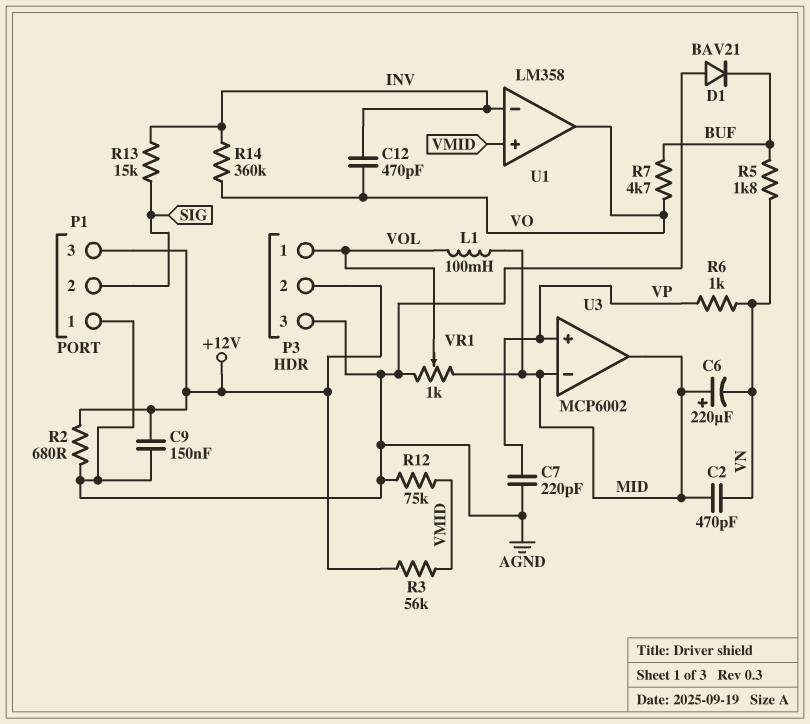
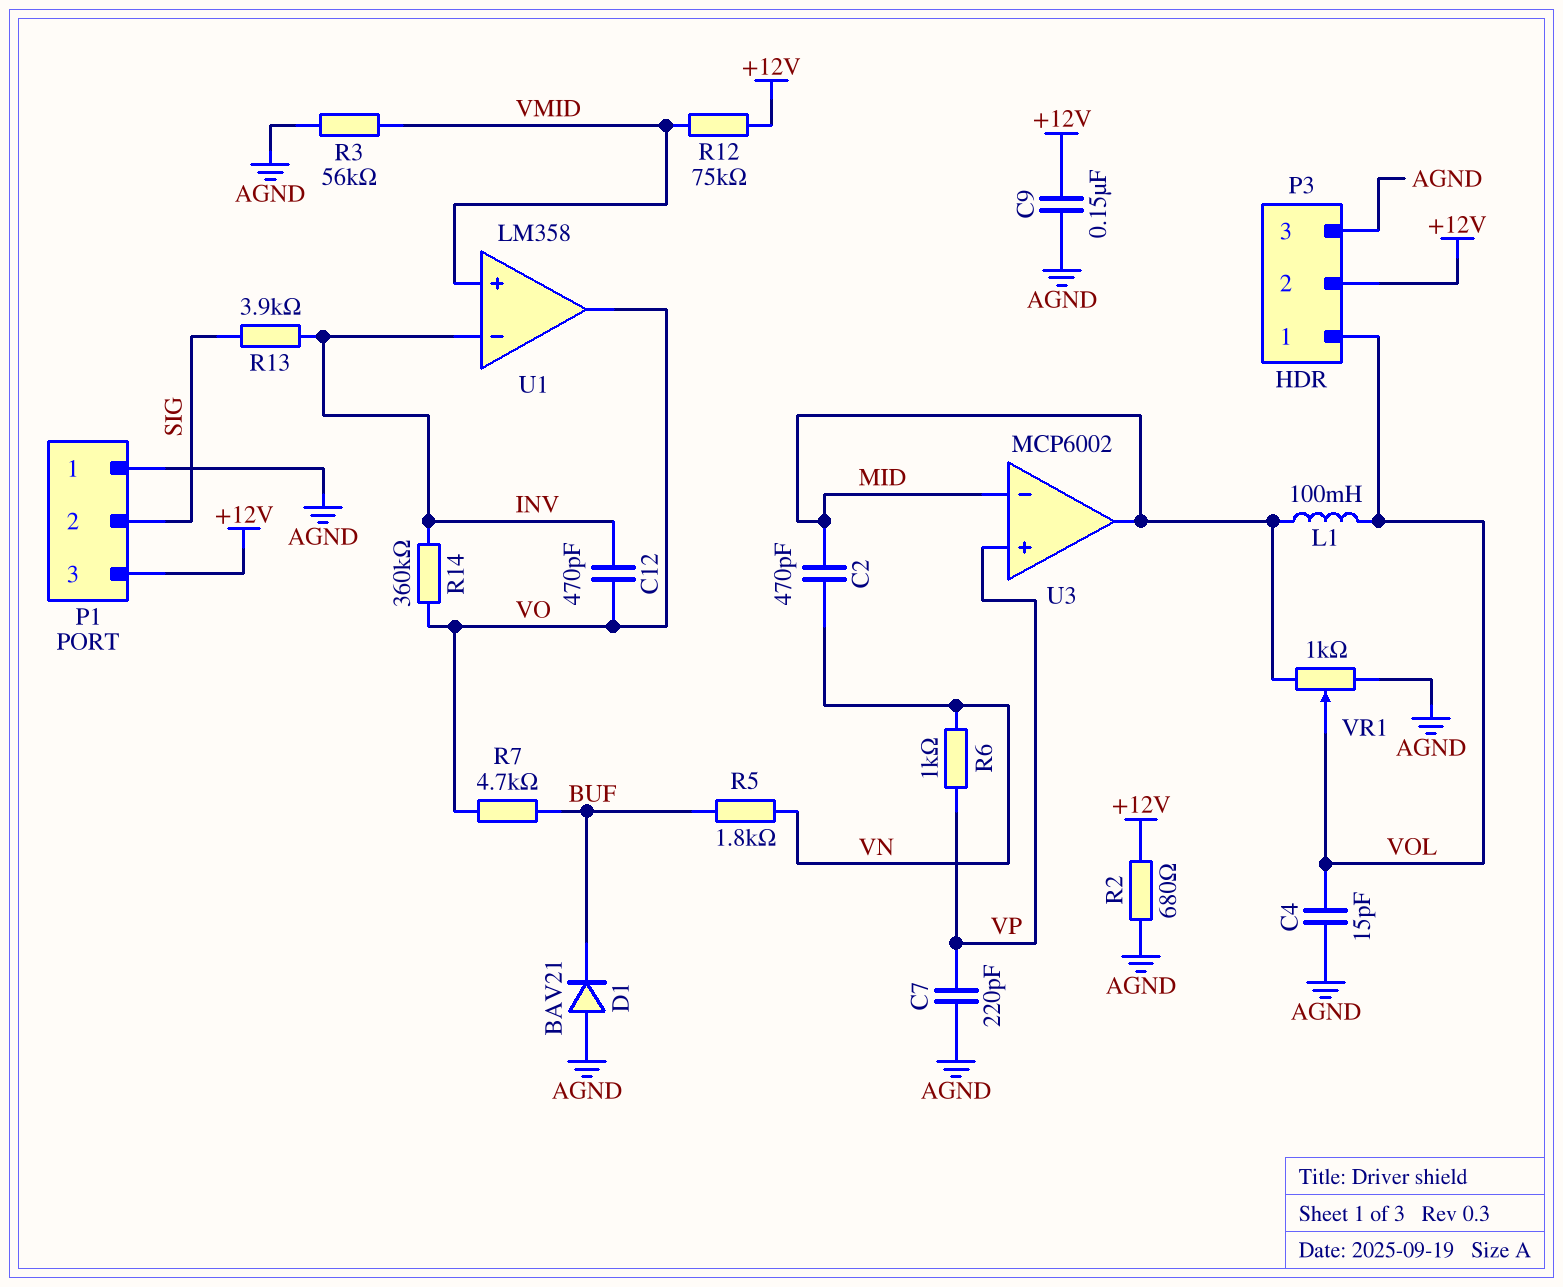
C4: none -> 15pF (AGND, VOL)
C6: 220uF (plus MID, minus VN) -> none
R3: 56k (+12V, VMID) -> 56k (AGND, VMID)
R12: 75k (AGND, VMID) -> 75k (+12V, VMID)
R13: 15k (INV, SIG) -> 3.9k (INV, SIG)

